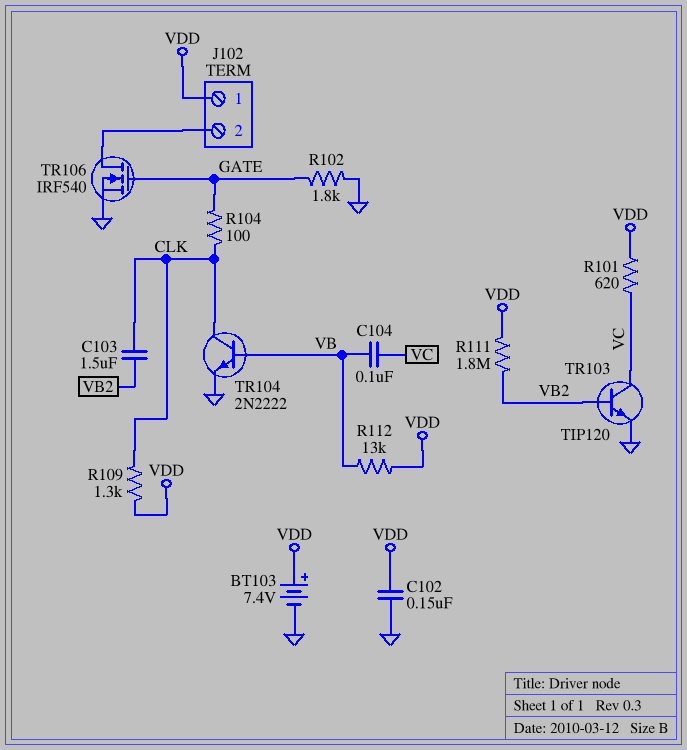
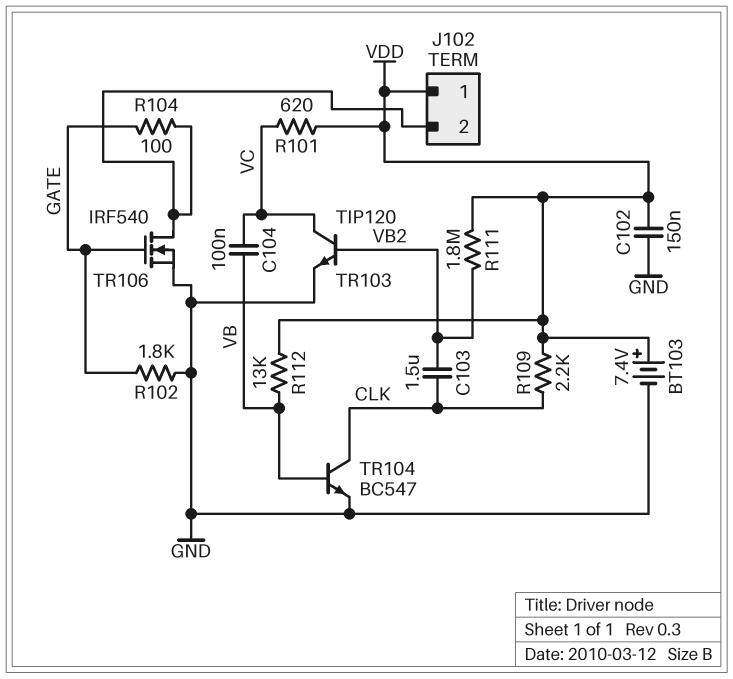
R104: 100 (CLK, GATE) -> 100 (GATE, J102/2)
R109: 1.3k (CLK, VDD) -> 2.2k (CLK, VDD)
TR104: NPN 2N2222 (B VB, C CLK, E GND) -> NPN BC547 (B VB, C CLK, E GND)

